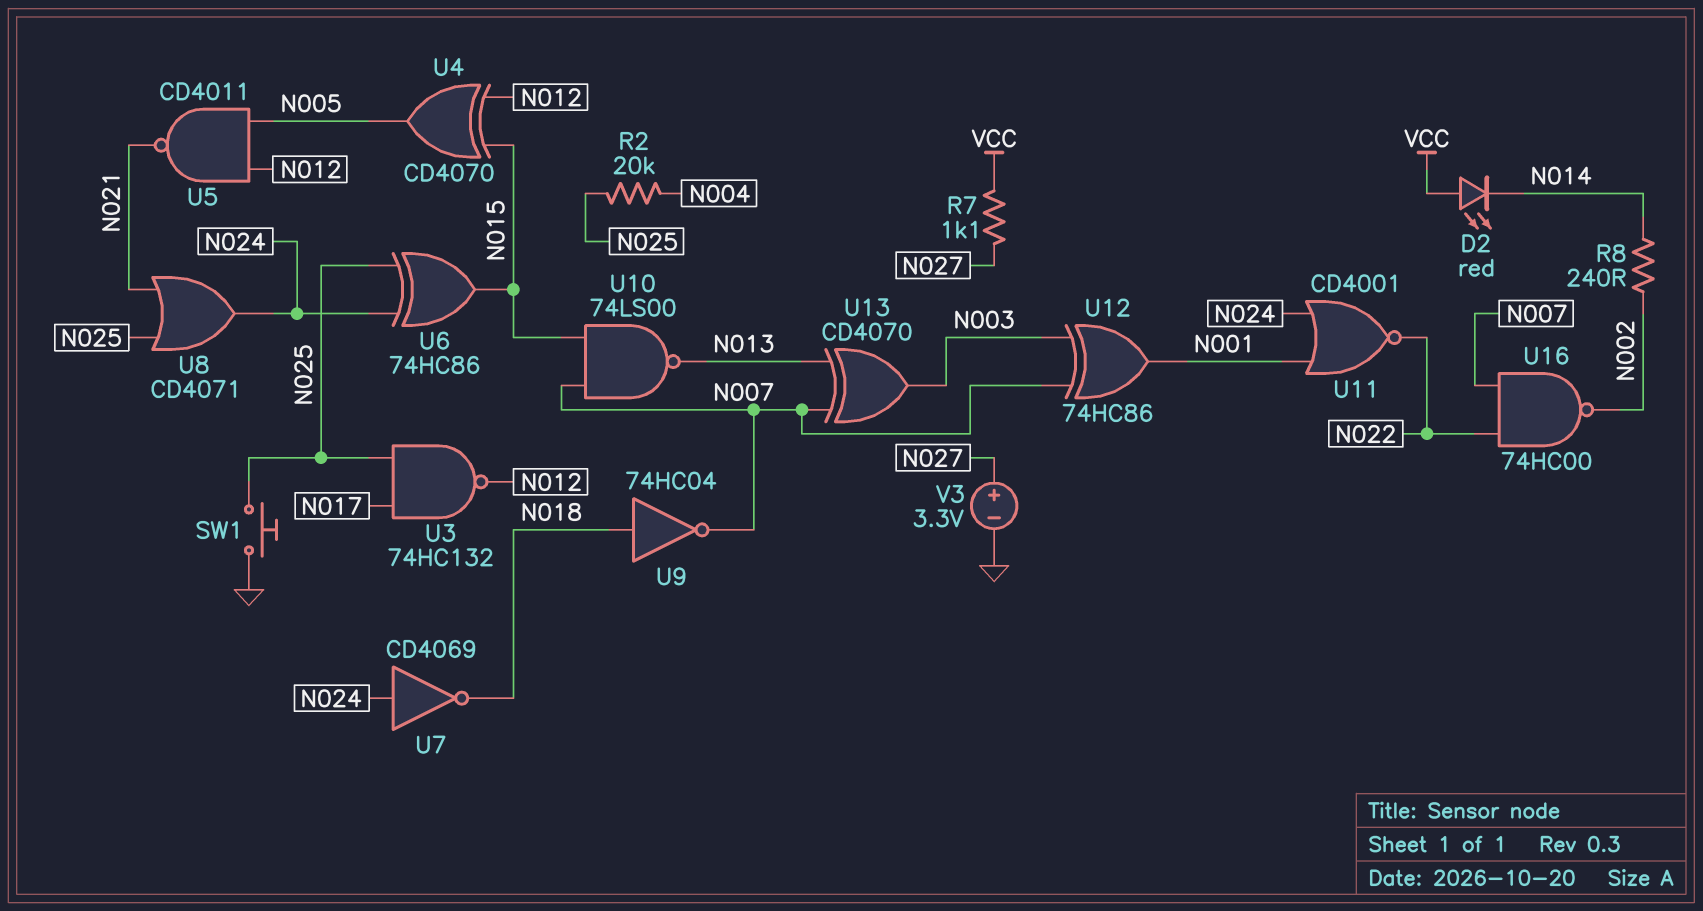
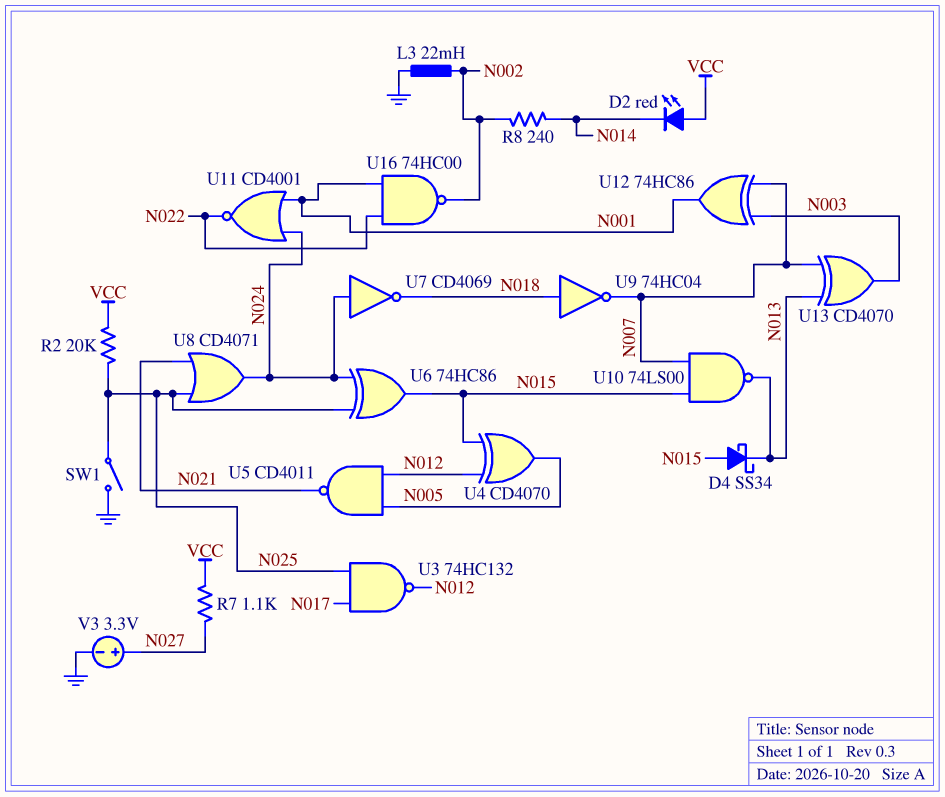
D4: none -> schottky SS34 (A N015, K N013)
L3: none -> 22mH (GND, N002)
R2: 20k (N004, N025) -> 20k (N025, VCC)
SW1: button (GND, N025) -> switch (GND, N025)
U16: NAND 74HC00 (in N007, in N022, out N002) -> NAND 74HC00 (in N001, in N022, out N002)

